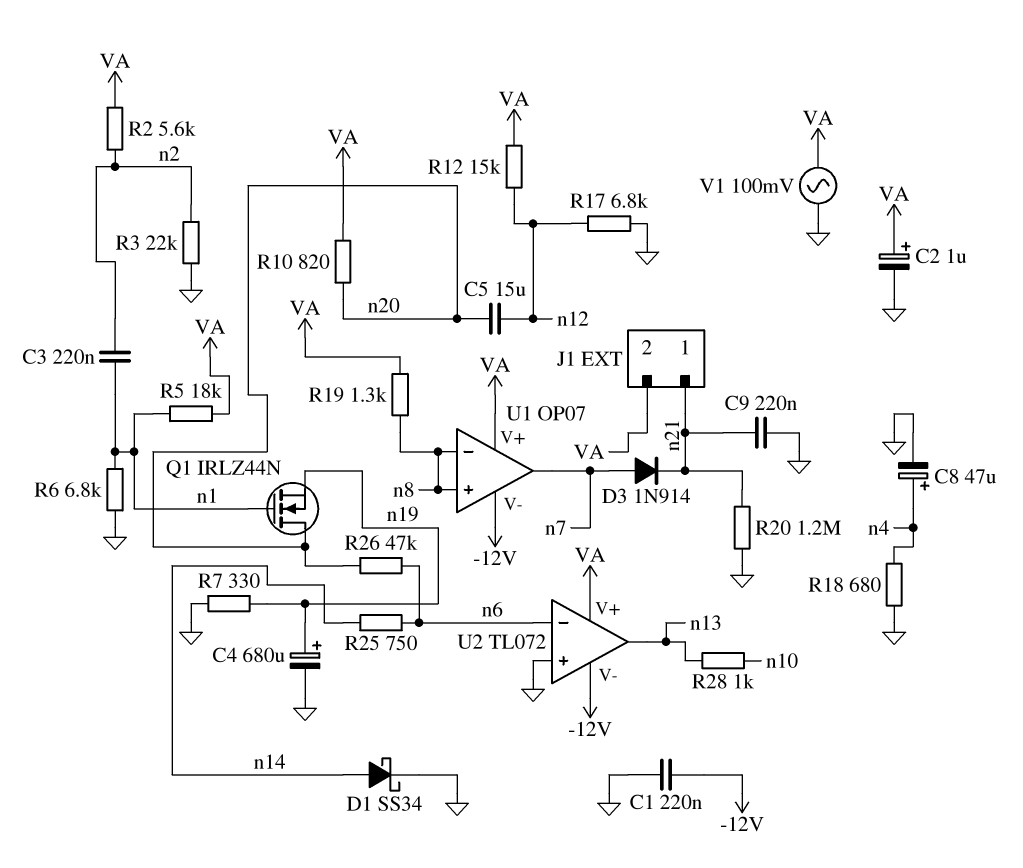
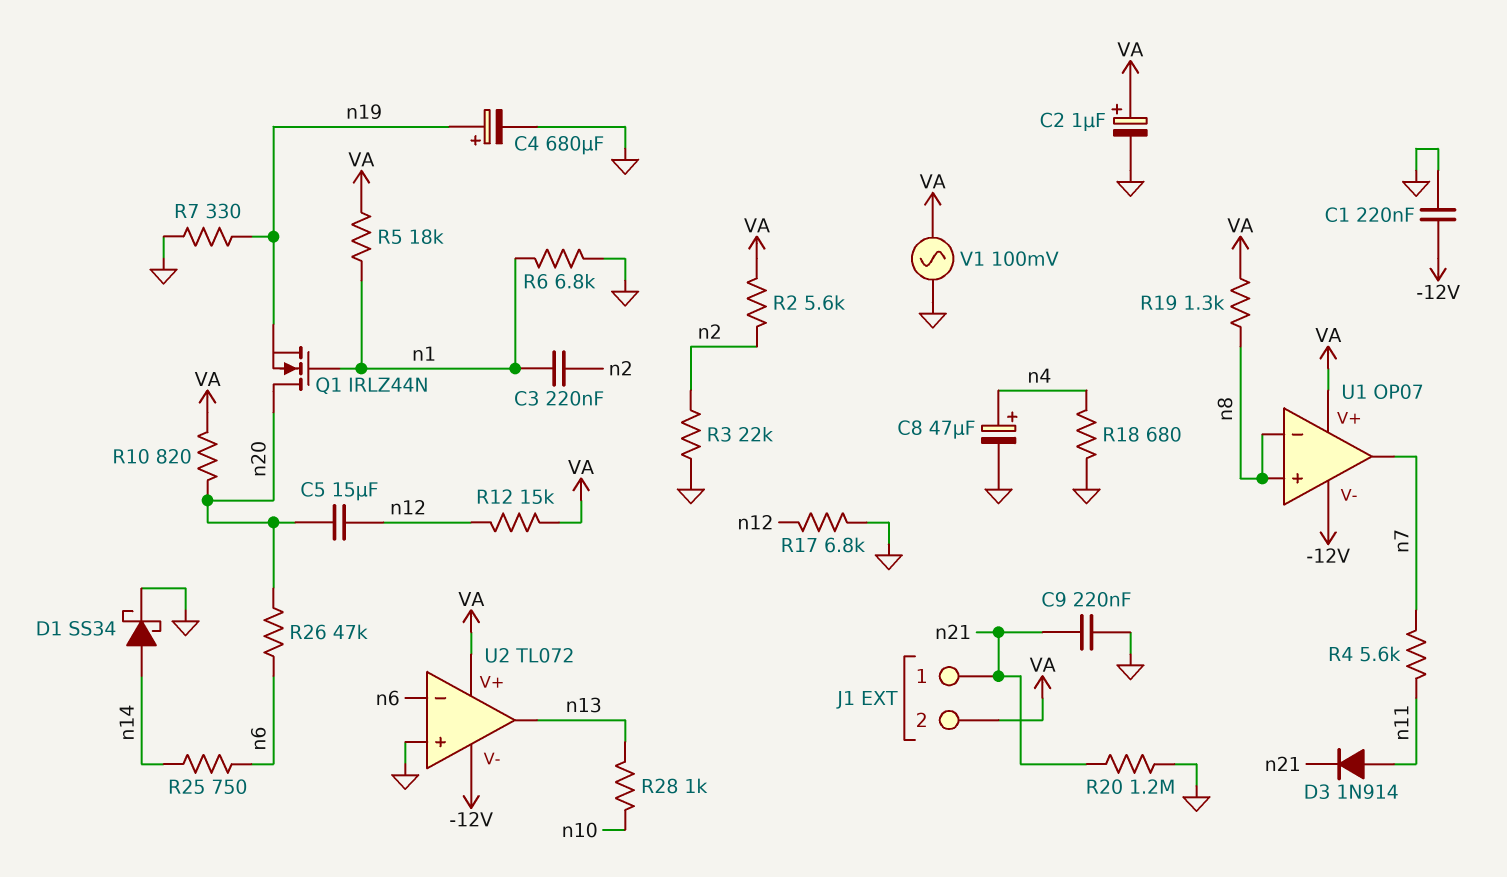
D3: diode 1N914 (A n7, K n21) -> diode 1N914 (A n11, K n21)
R4: none -> 5.6k (n7, n11)

